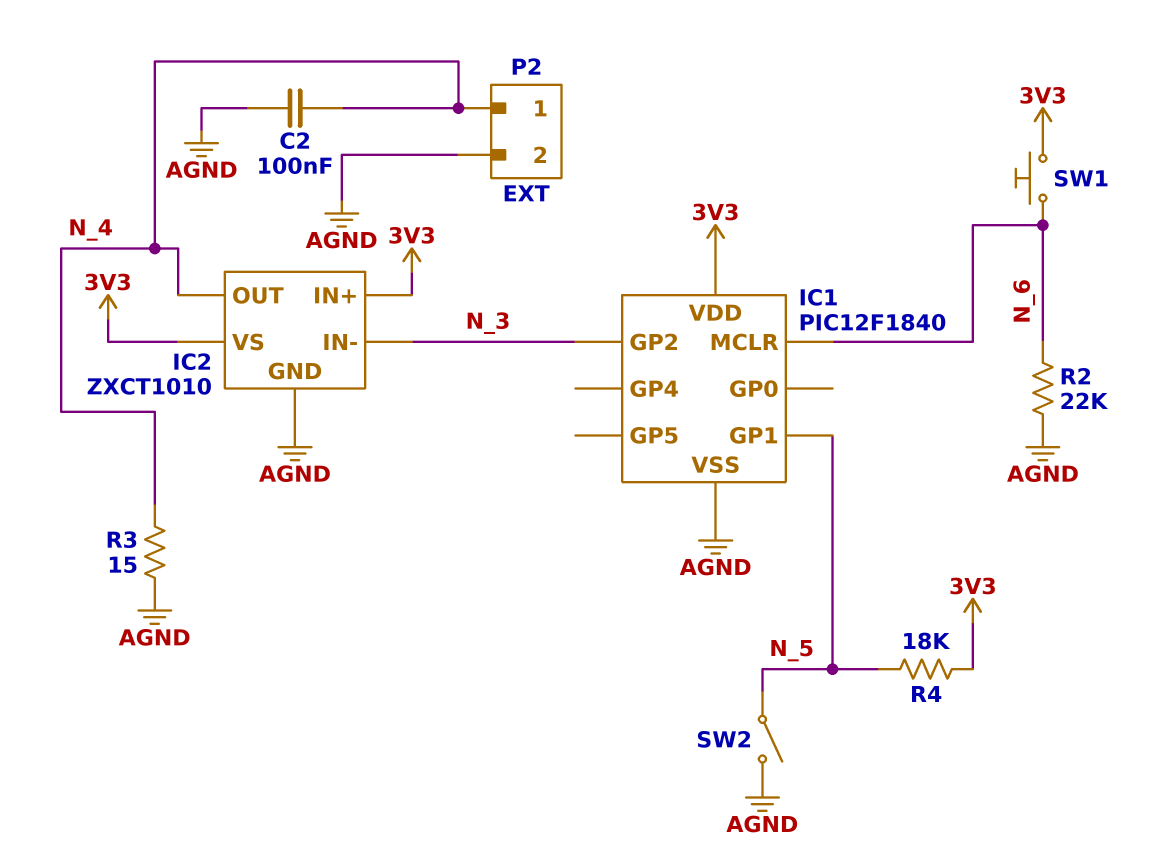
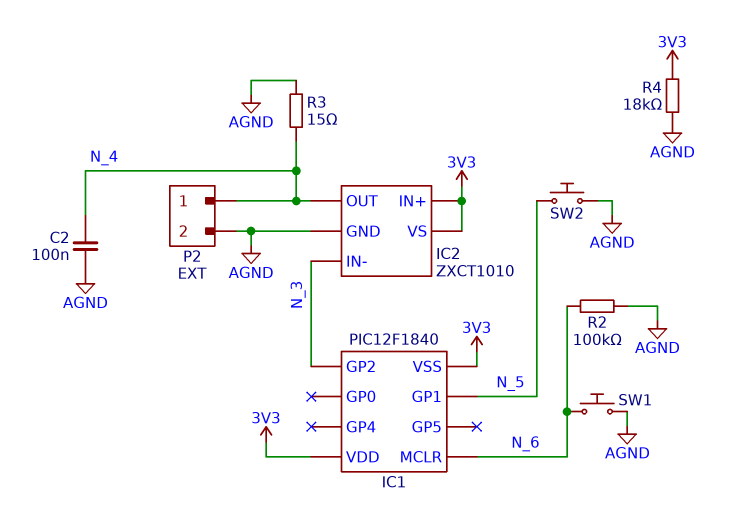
IC1 pin VSS: AGND -> 3V3
R2: 22k (AGND, N_6) -> 100k (AGND, N_6)
R4: 18k (3V3, N_5) -> 18k (3V3, AGND)
SW1: button (3V3, N_6) -> button (AGND, N_6)
SW2: switch (AGND, N_5) -> button (AGND, N_5)

